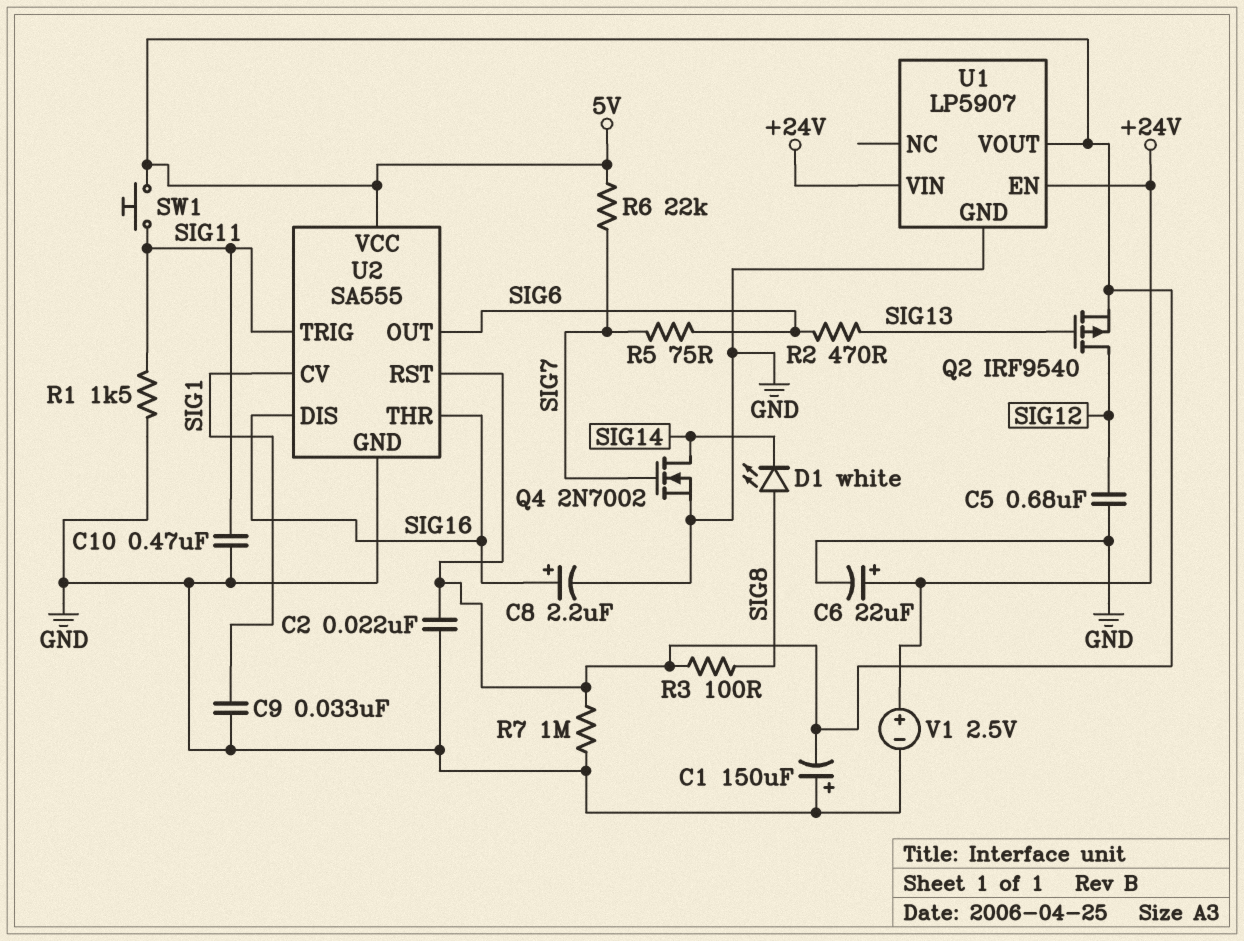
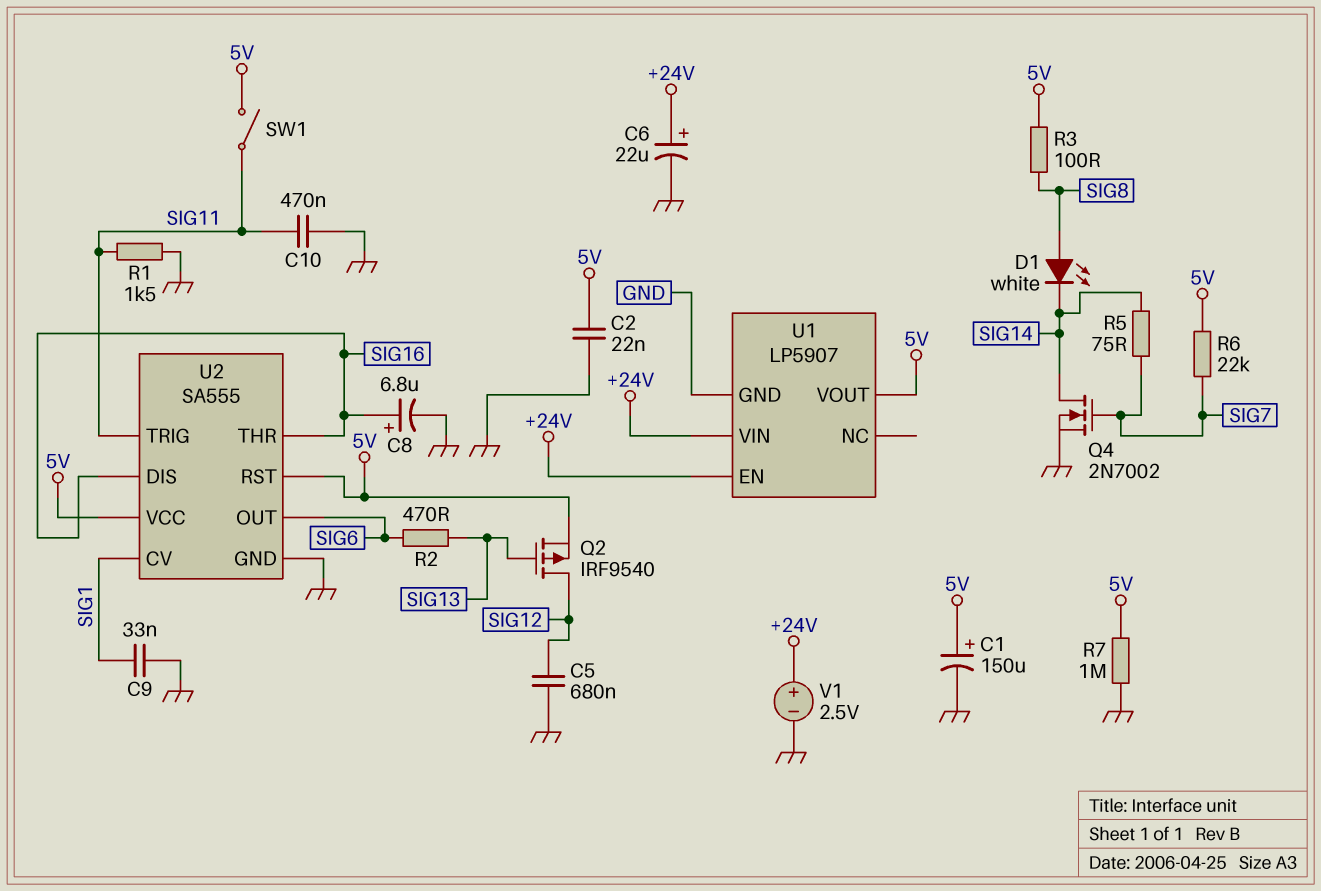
C1: 150uF (plus GND, minus 5V) -> 150uF (plus 5V, minus GND)
C8: 2.2uF (plus SIG16, minus GND) -> 6.8uF (plus SIG16, minus GND)
R5: 75 (SIG6, SIG7) -> 75 (SIG7, SIG14)
SW1: button (5V, SIG11) -> switch (5V, SIG11)

